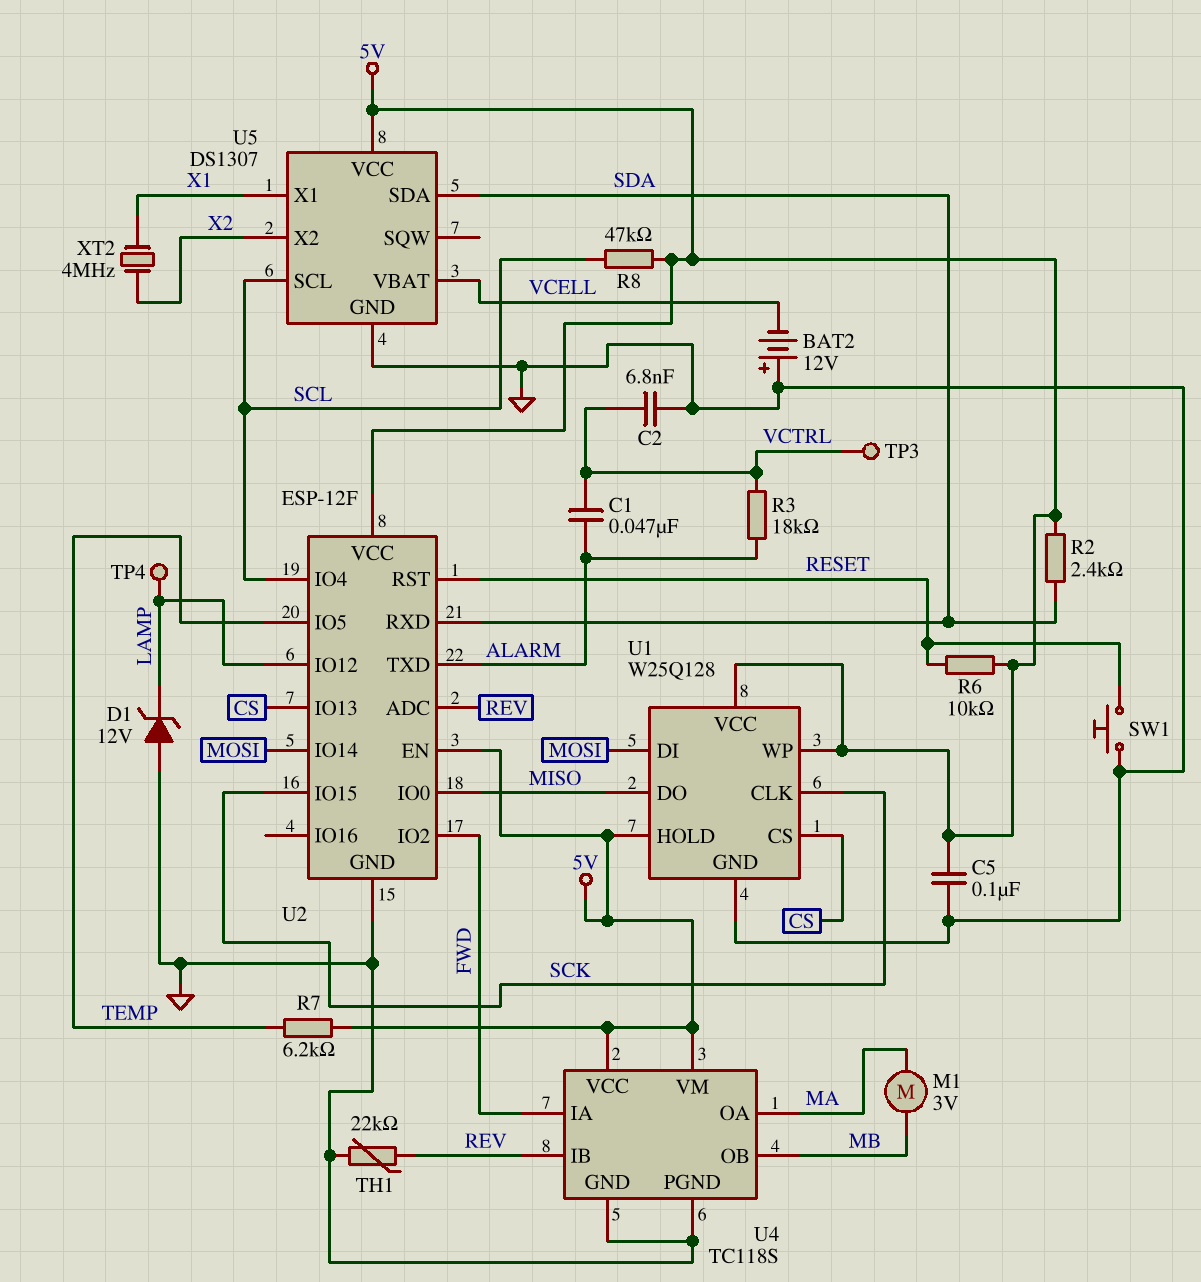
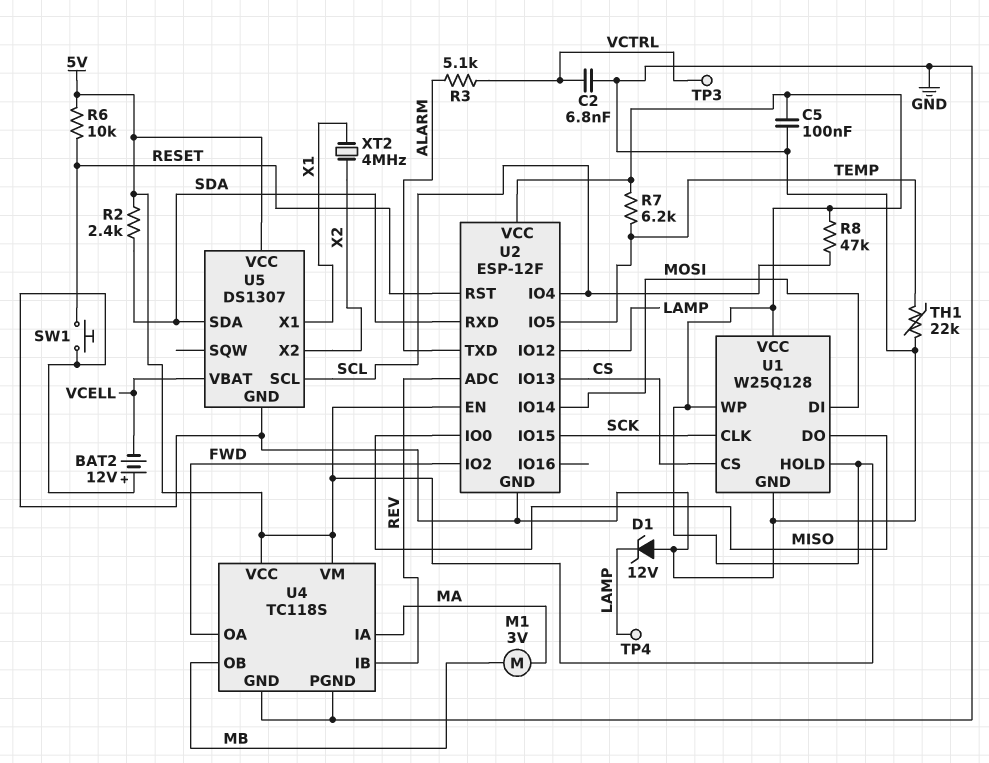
C1: 47nF (ALARM, VCTRL) -> none
R3: 18k (ALARM, VCTRL) -> 5.1k (ALARM, VCTRL)
TH1: 22k (GND, REV) -> 22k (GND, TEMP)
U4 pin IA: FWD -> MA
U4 pin OA: MA -> FWD

